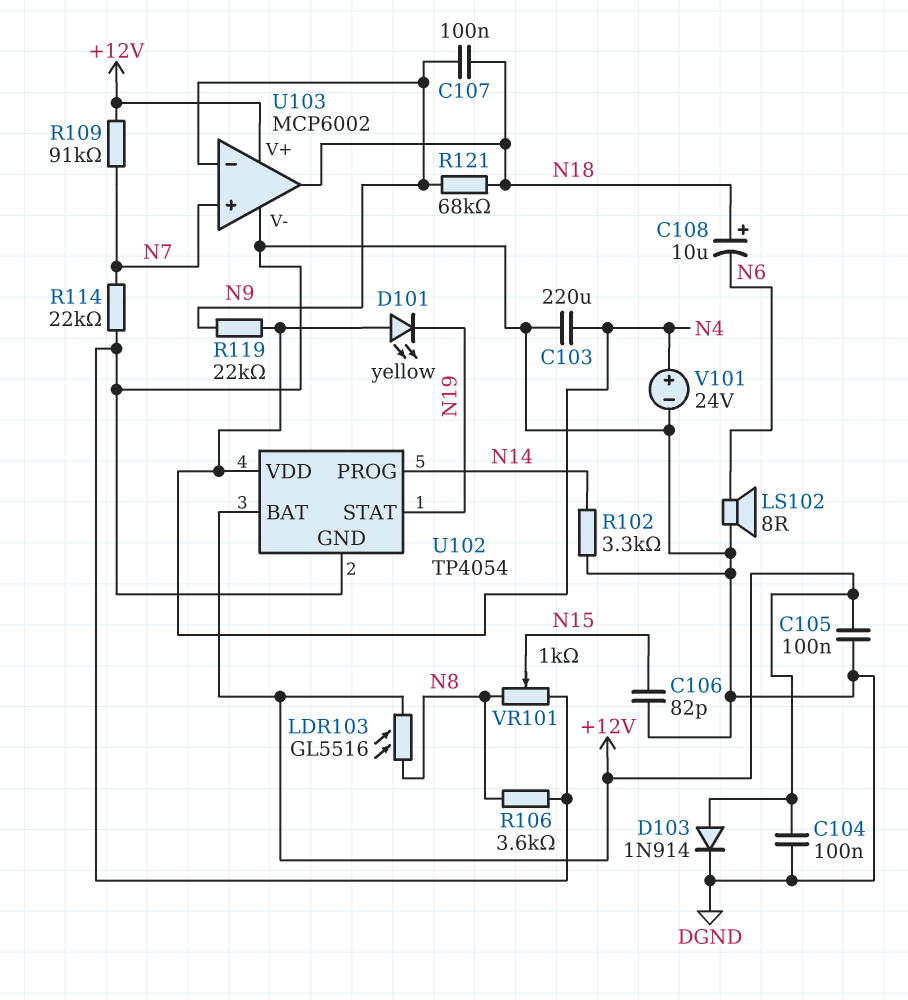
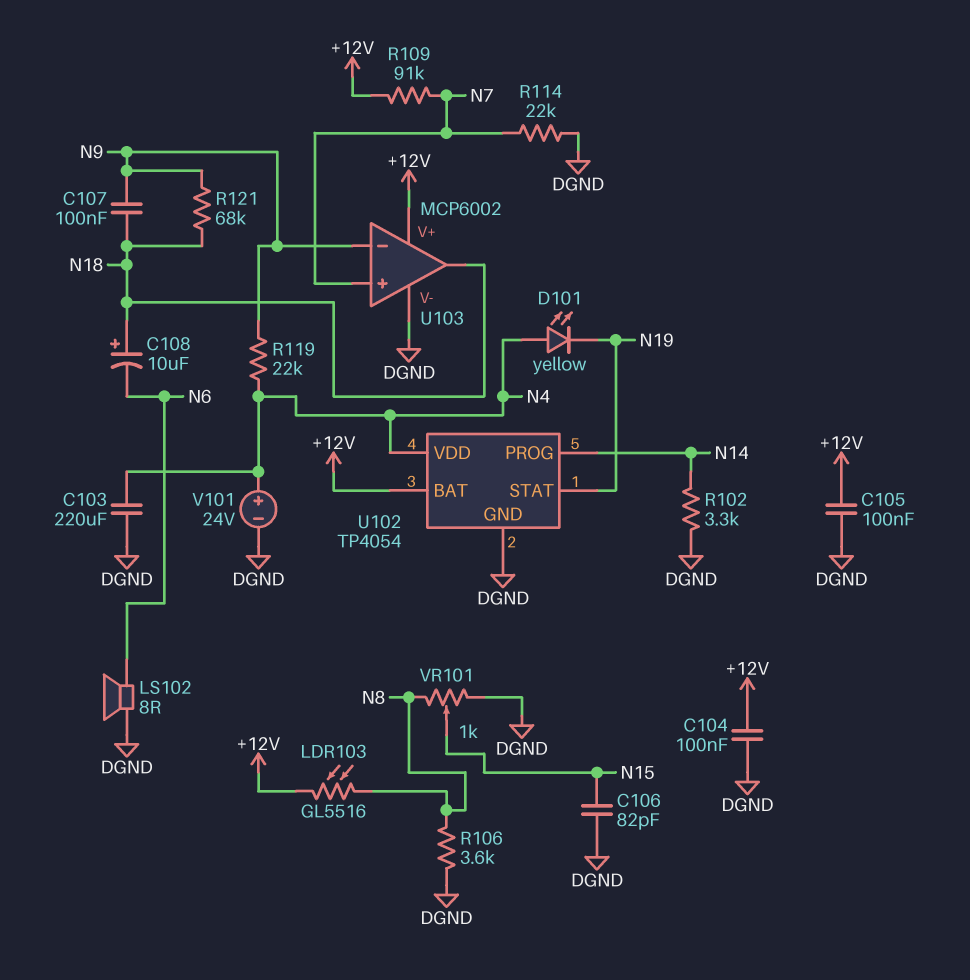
D103: diode 1N914 (A +12V, K DGND) -> none

